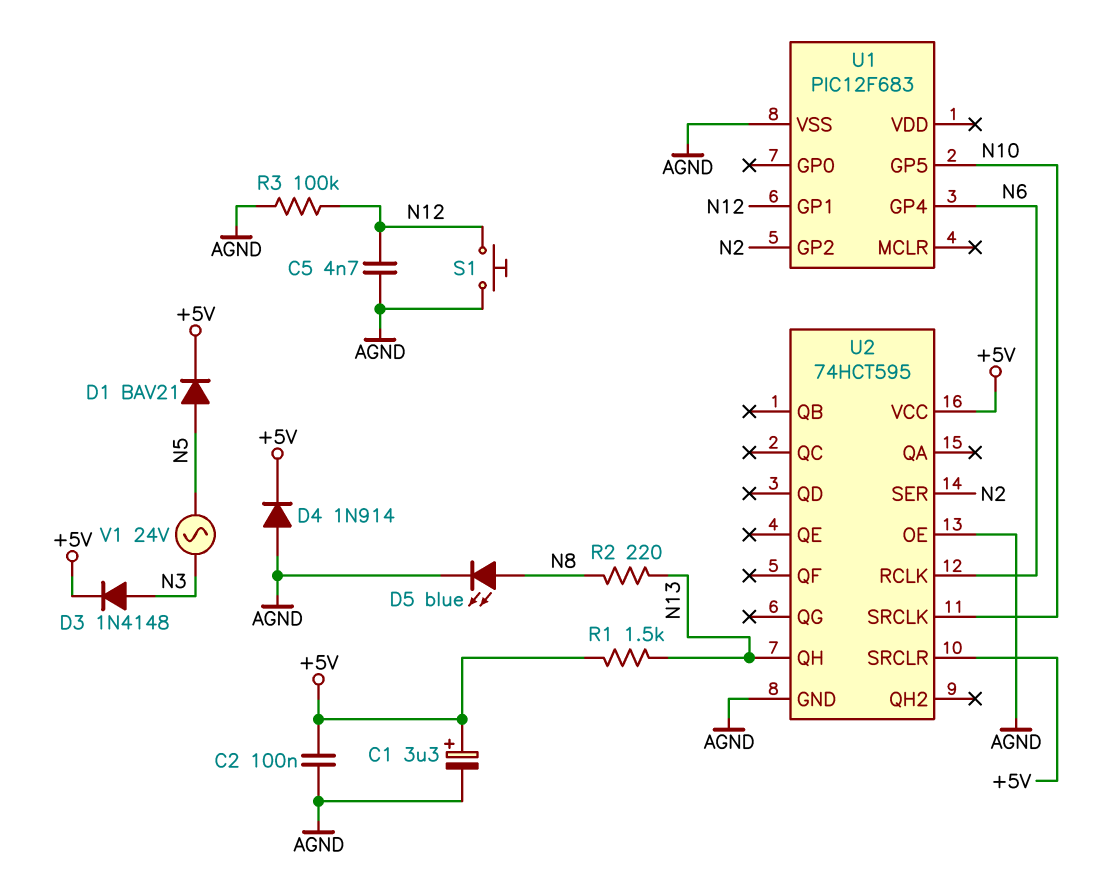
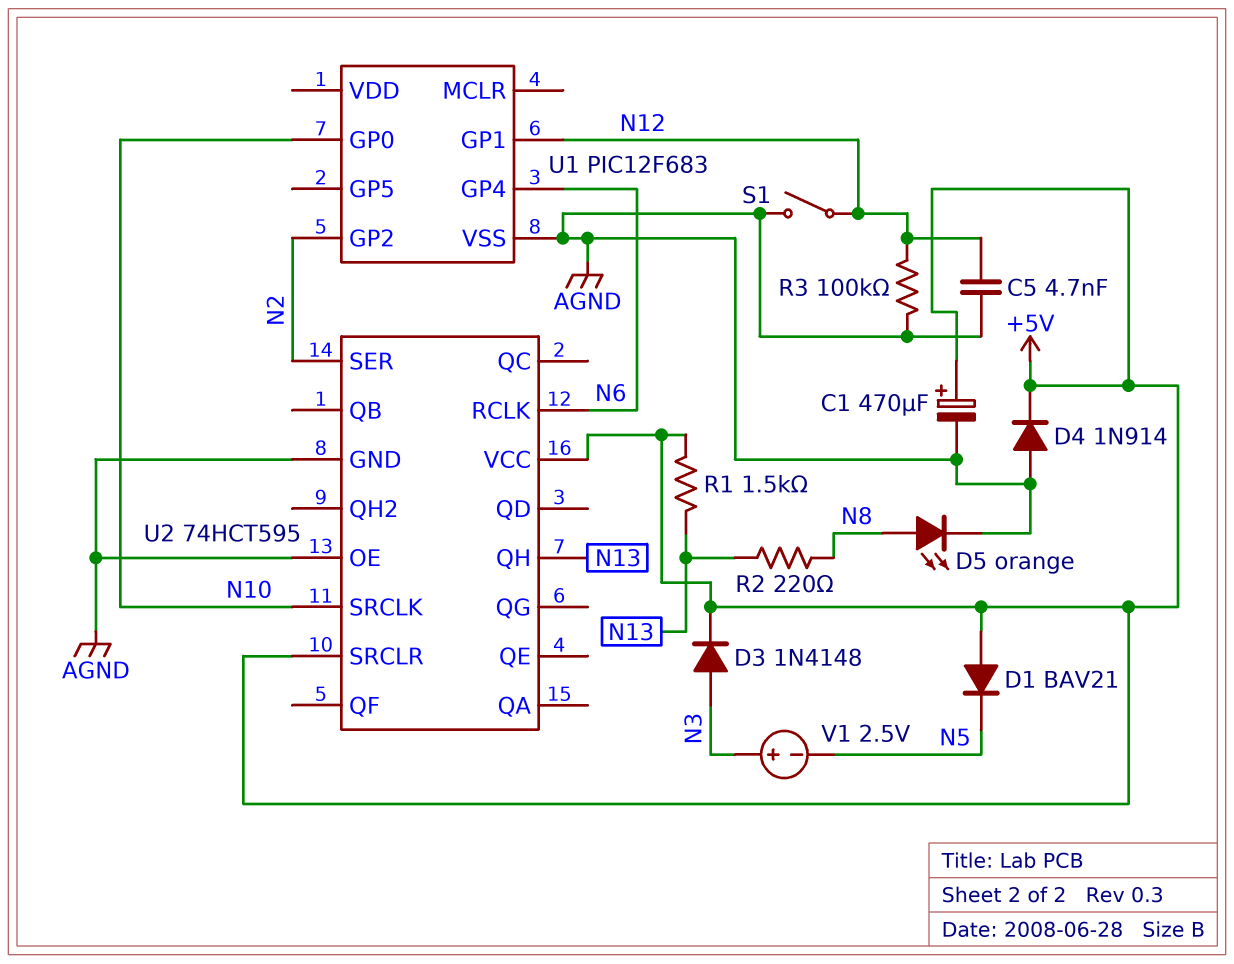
C1: 3.3uF (plus +5V, minus AGND) -> 470uF (plus +5V, minus AGND)
C2: 100nF (+5V, AGND) -> none
D1: diode BAV21 (A N5, K +5V) -> diode BAV21 (A +5V, K N5)
D5: LED blue (A N8, K AGND) -> LED orange (A N8, K AGND)
S1: button (AGND, N12) -> switch (AGND, N12)
U1 pin GP0: none -> N10
U1 pin GP5: N10 -> none
V1: AC 24V (N3, N5) -> 2.5V (plus N3, minus N5)

